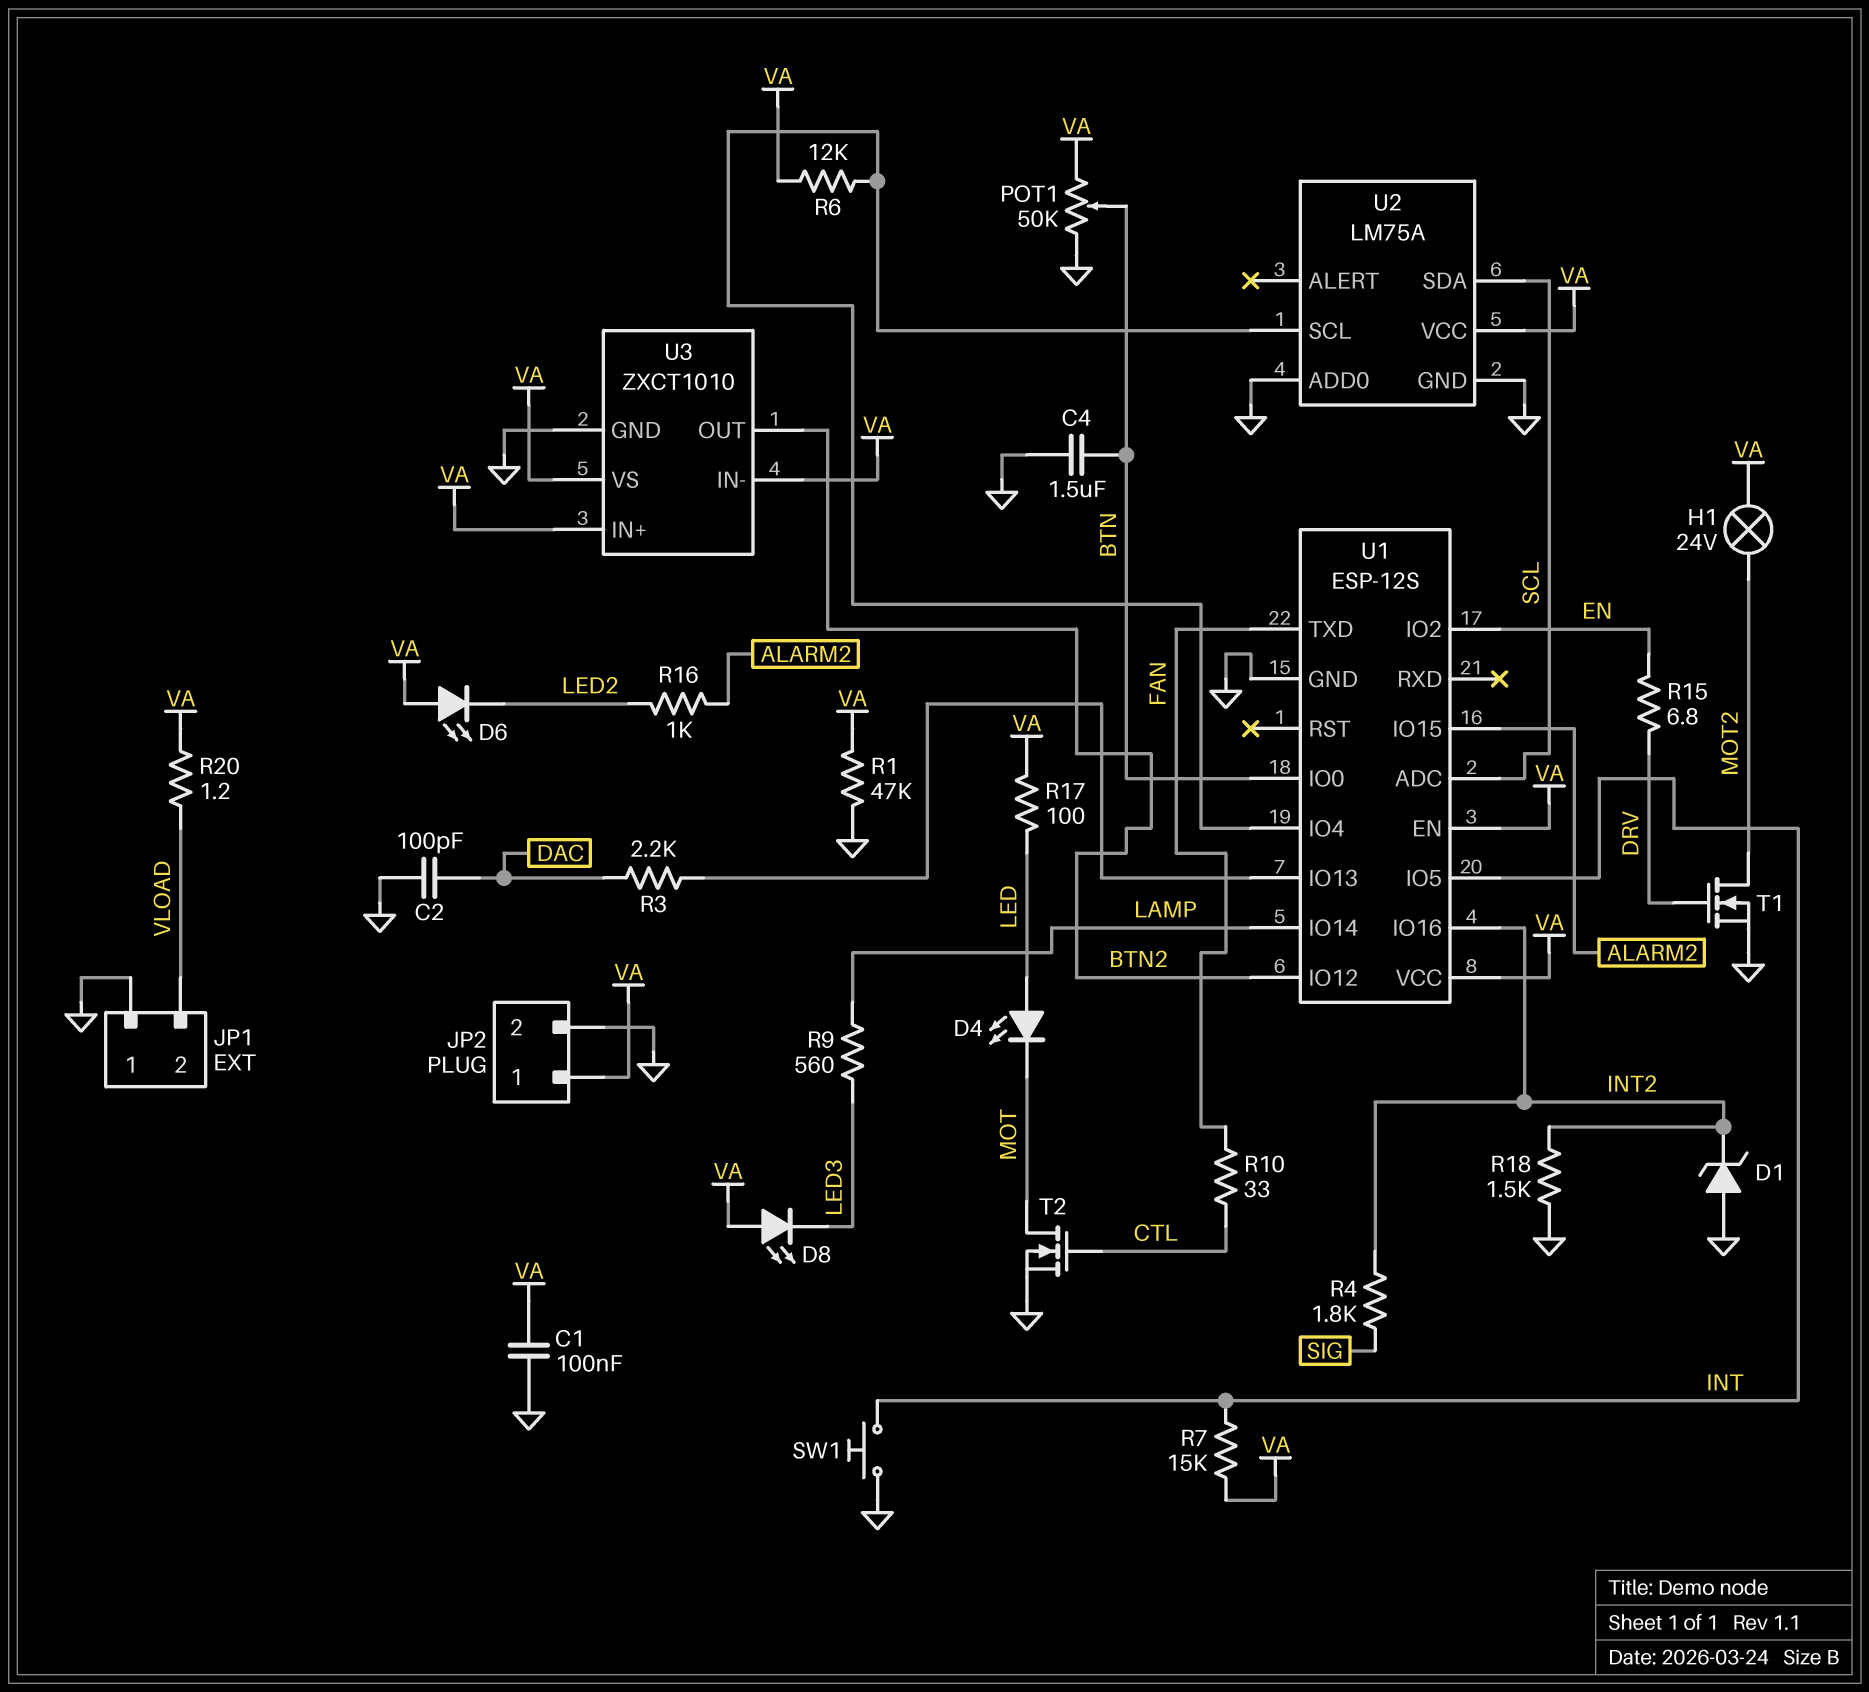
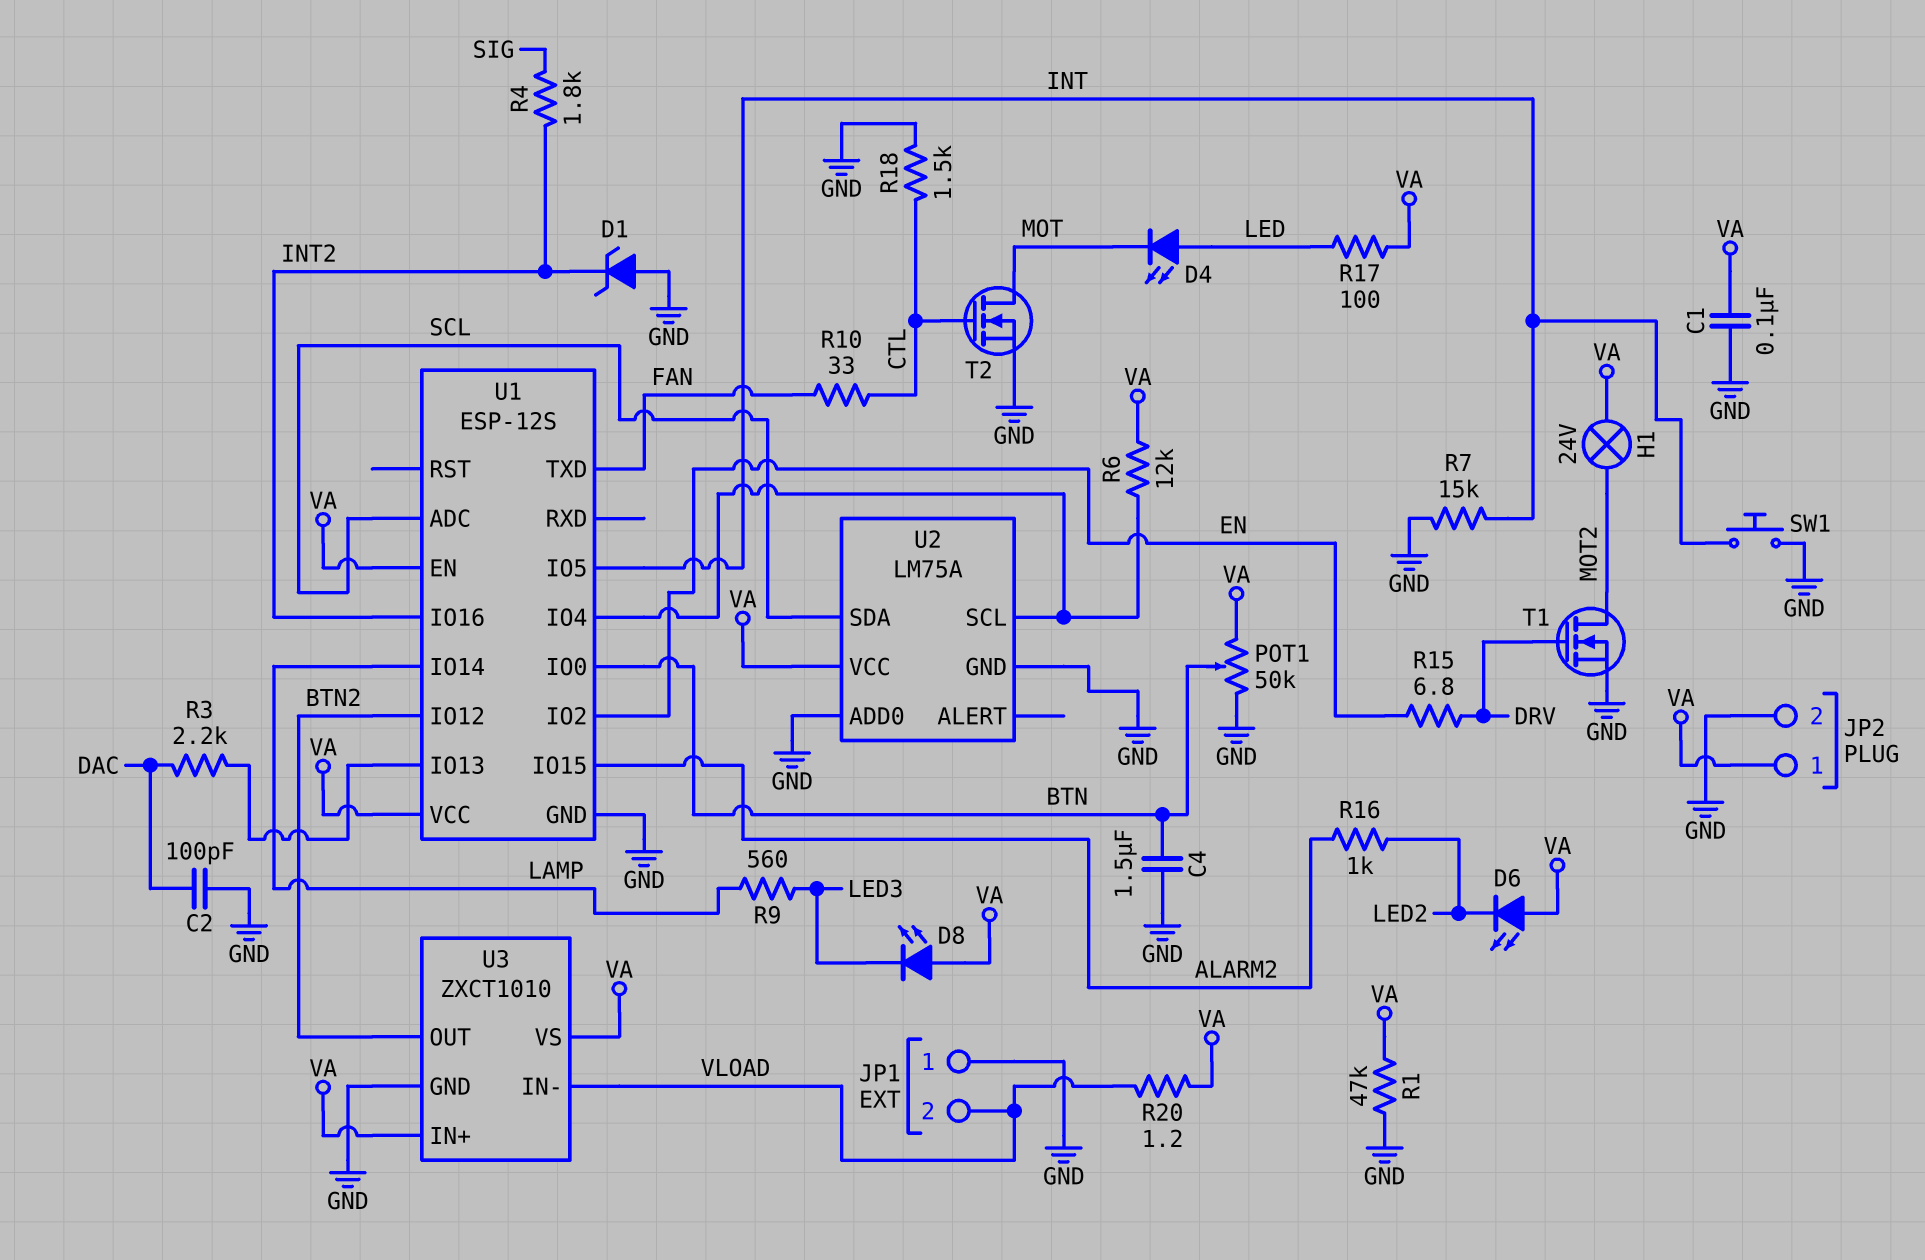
R7: 15k (INT, VA) -> 15k (GND, INT)
R18: 1.5k (GND, INT2) -> 1.5k (CTL, GND)
U3 pin IN-: VA -> VLOAD

